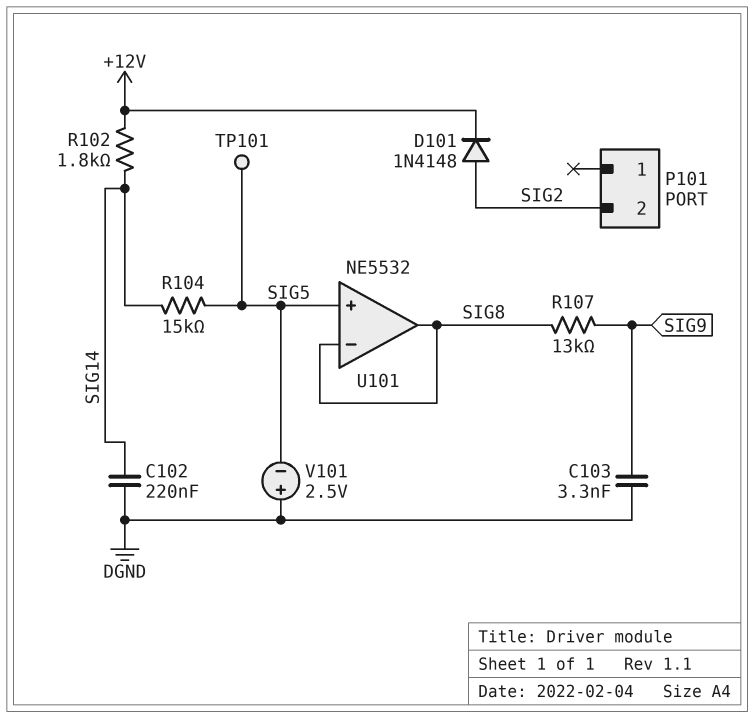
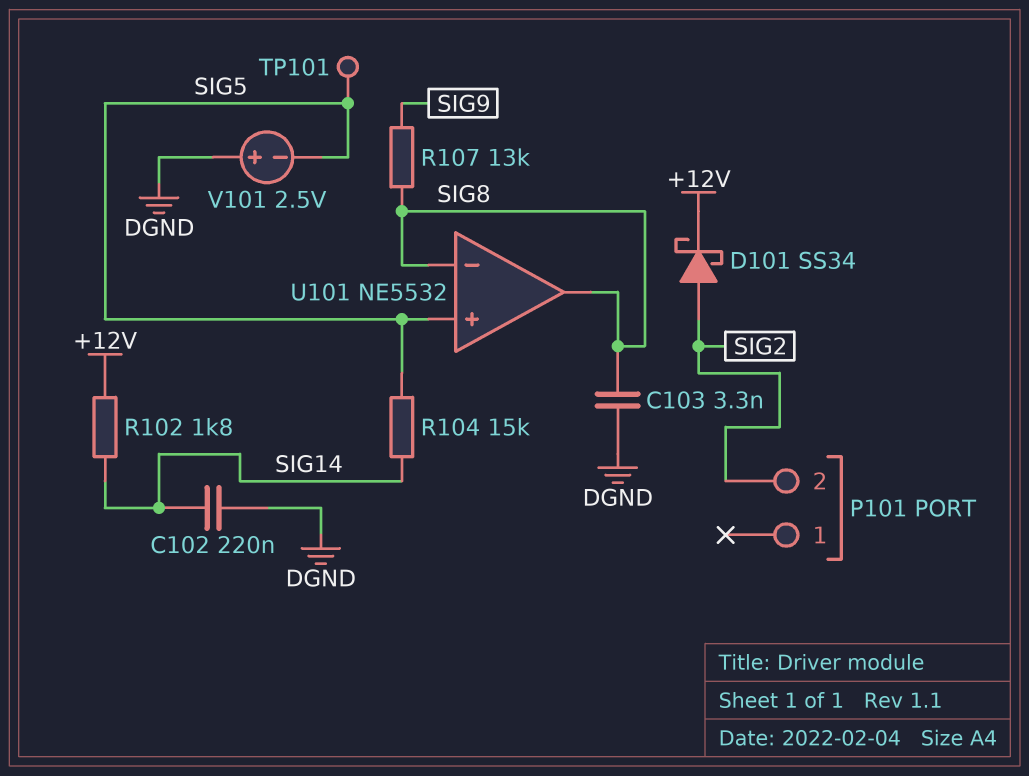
C103: 3.3nF (DGND, SIG9) -> 3.3nF (DGND, SIG8)
D101: diode 1N4148 (A SIG2, K +12V) -> schottky SS34 (A SIG2, K +12V)

